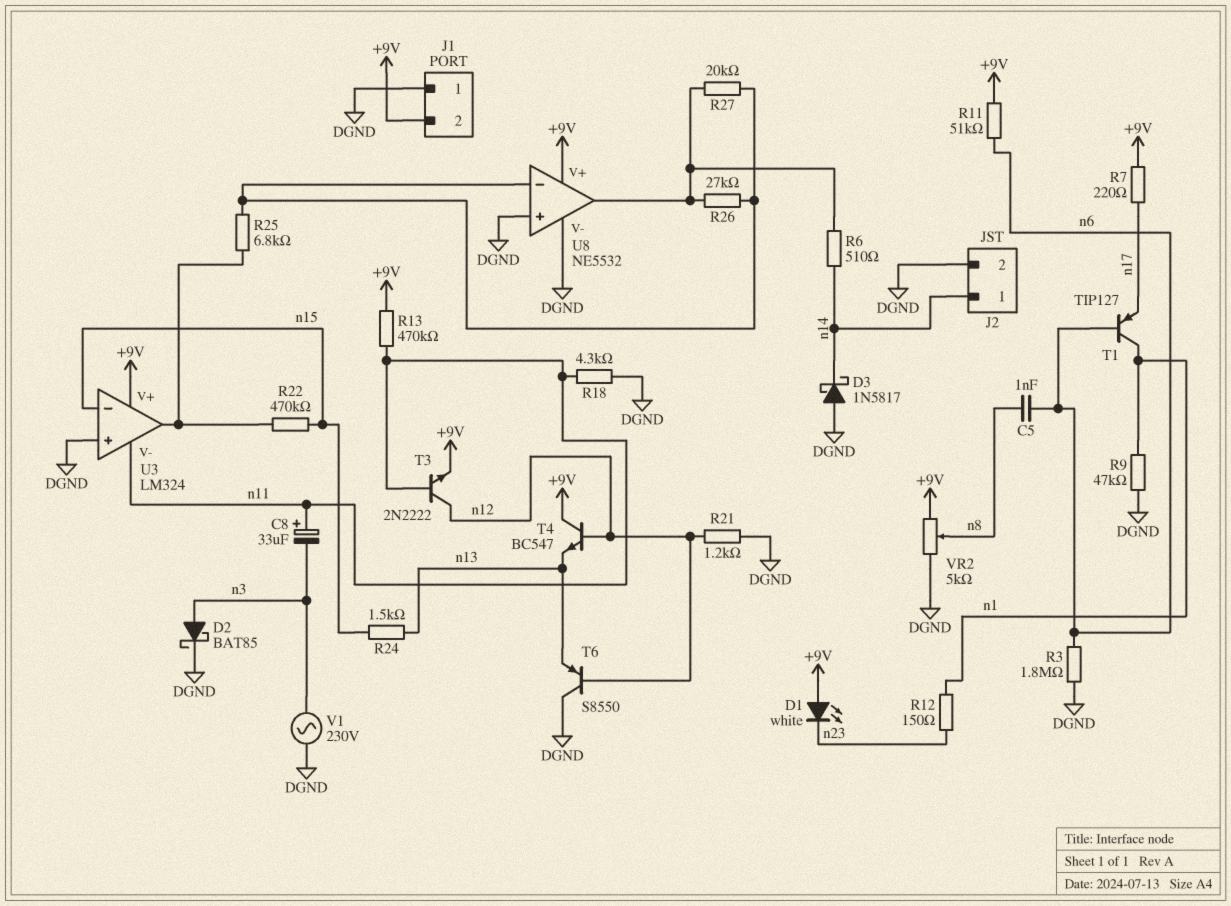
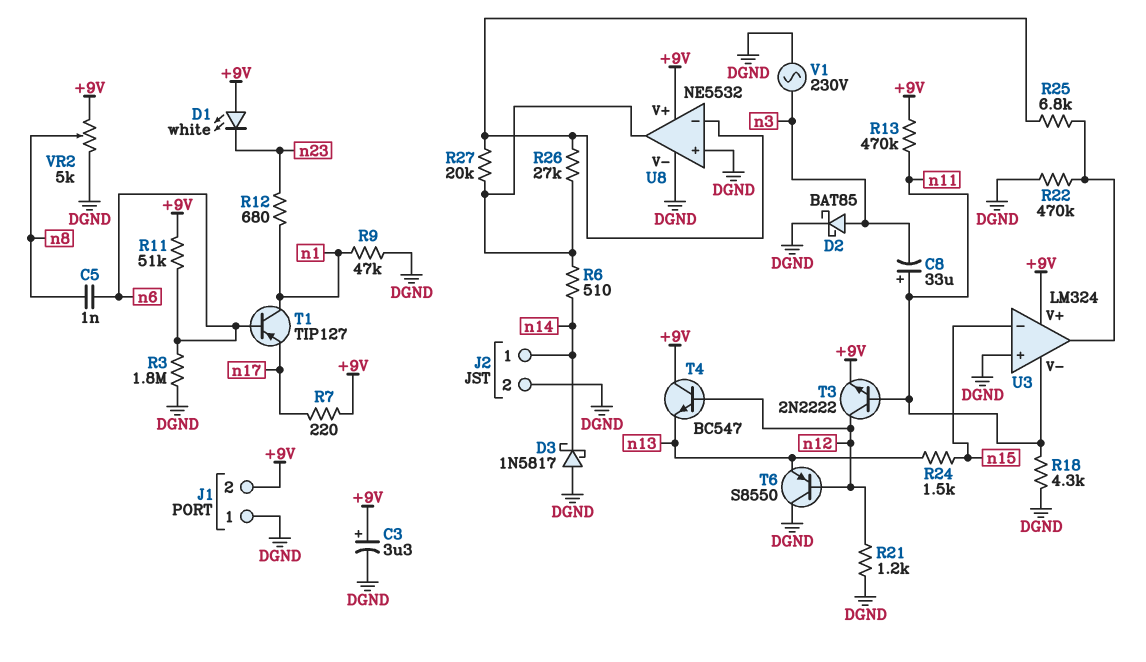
C3: none -> 3.3uF (plus +9V, minus DGND)
R12: 150 (n1, n23) -> 680 (n1, n23)
R22: 470k (U3/out, n15) -> 470k (DGND, U3/out)

